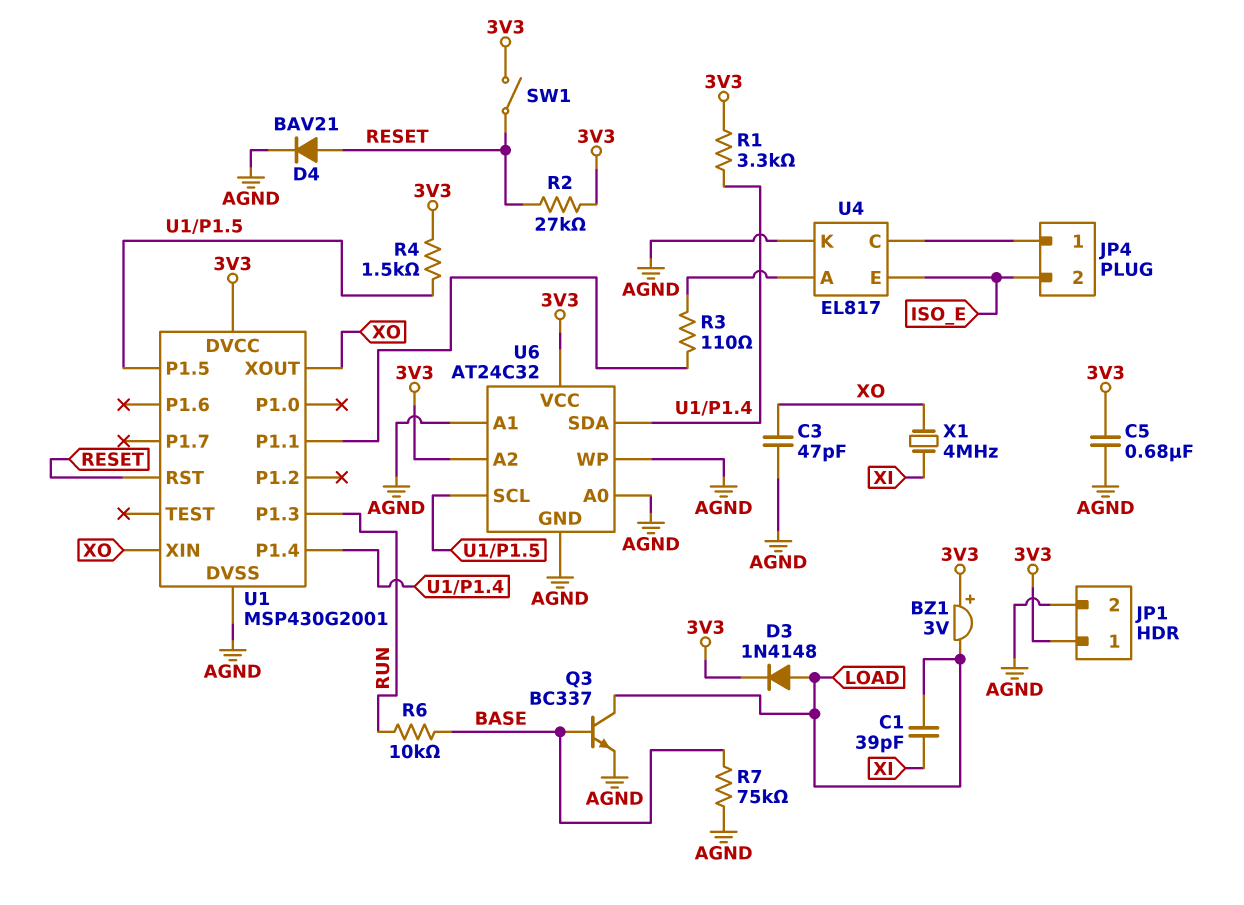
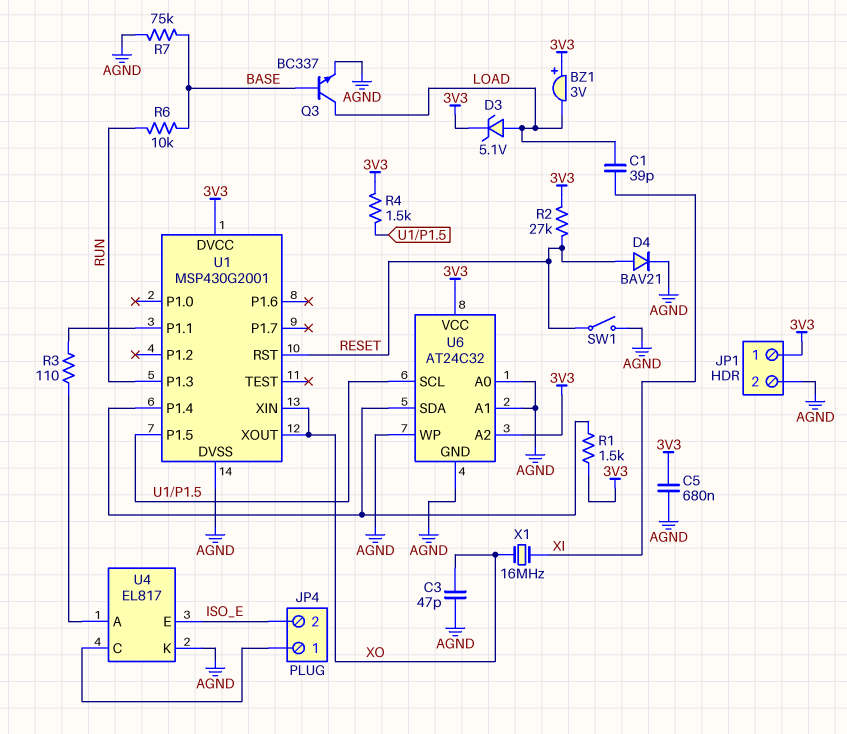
D3: diode 1N4148 (A LOAD, K 3V3) -> zener 5.1V (A LOAD, K 3V3)
R1: 3.3k (3V3, U1/P1.4) -> 1.5k (3V3, U1/P1.4)
SW1: switch (3V3, RESET) -> switch (AGND, RESET)
X1: 4MHz (XI, XO) -> 16MHz (XI, XO)

